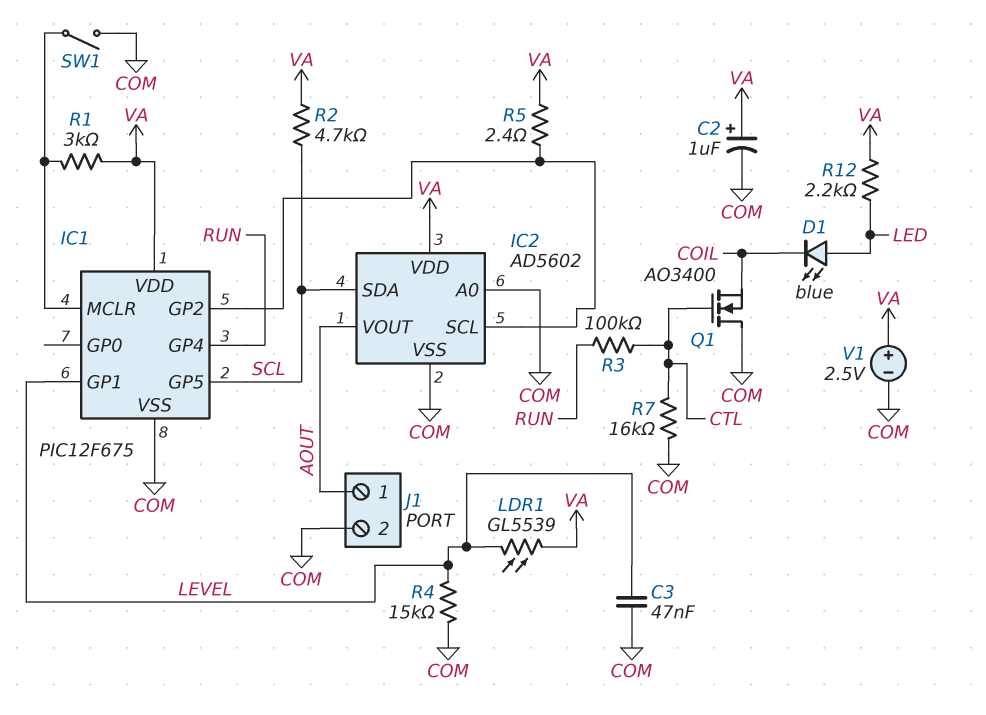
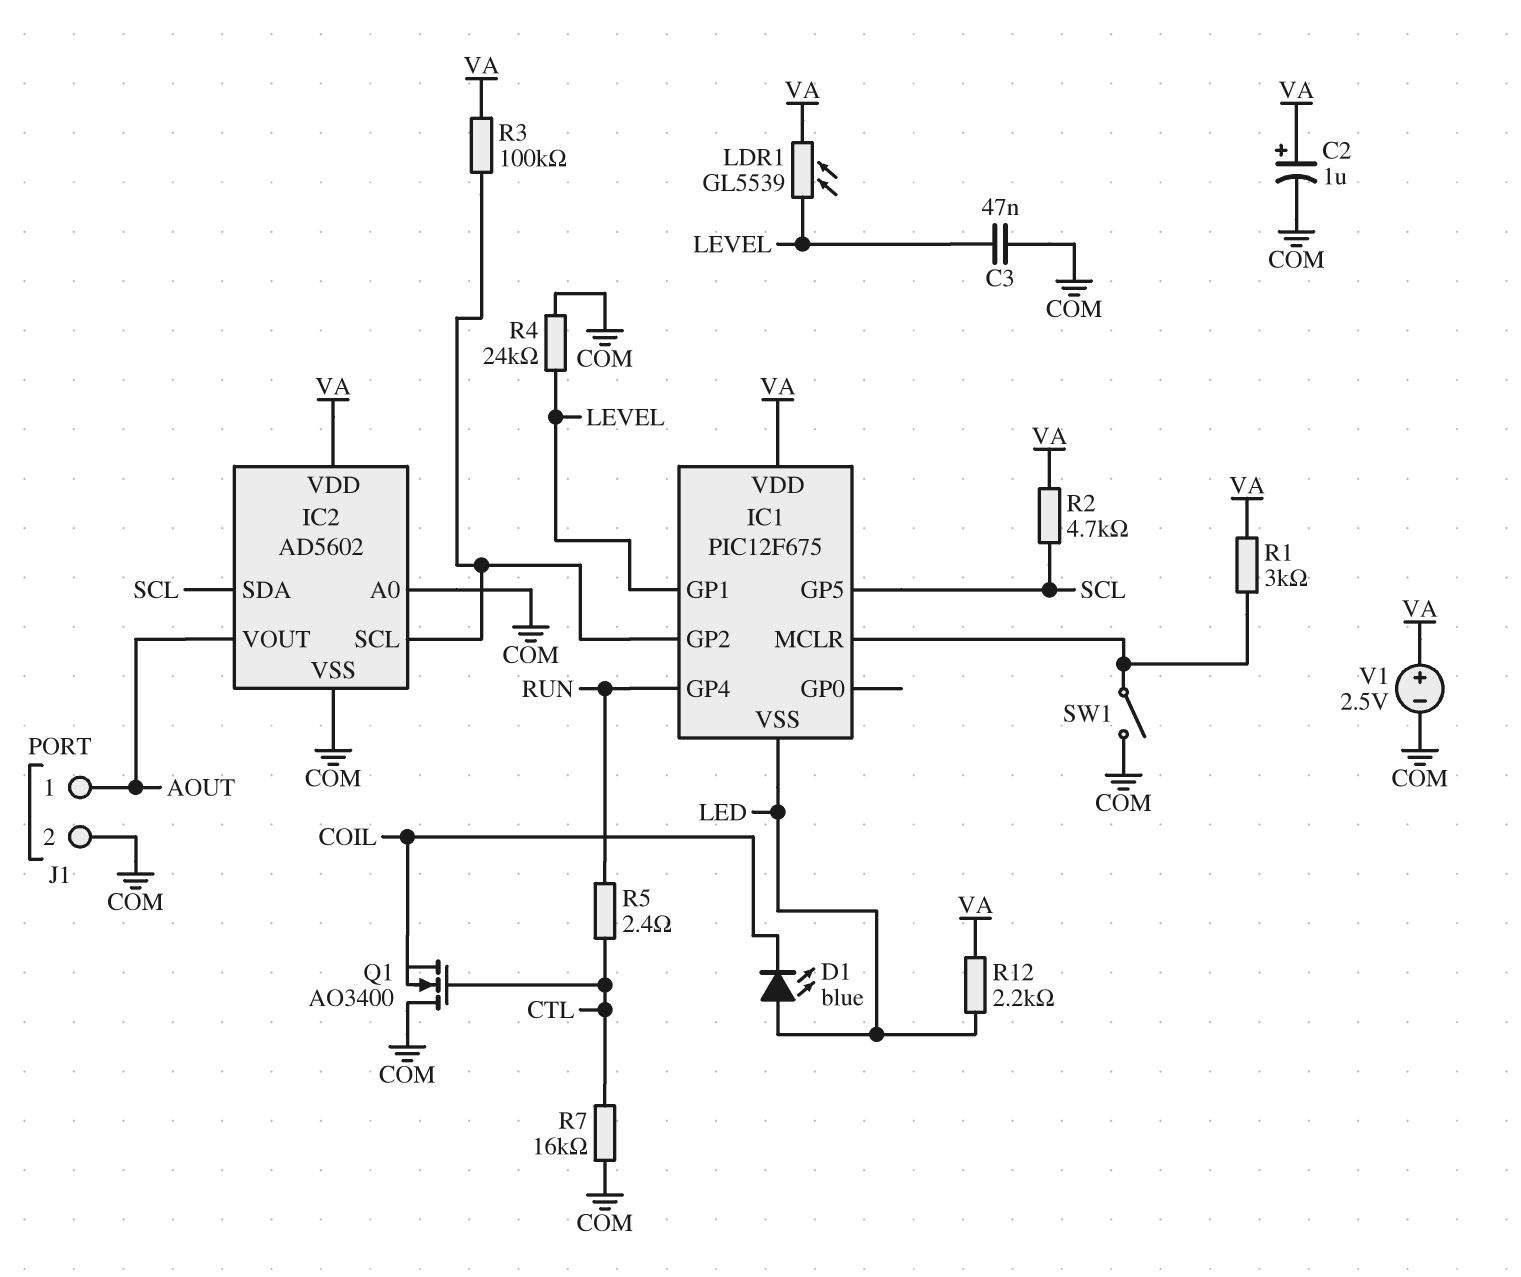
IC1 pin VSS: COM -> LED
R3: 100k (CTL, RUN) -> 100k (IC1/GP2, VA)
R4: 15k (COM, LEVEL) -> 24k (COM, LEVEL)
R5: 2.4 (IC1/GP2, VA) -> 2.4 (CTL, RUN)

